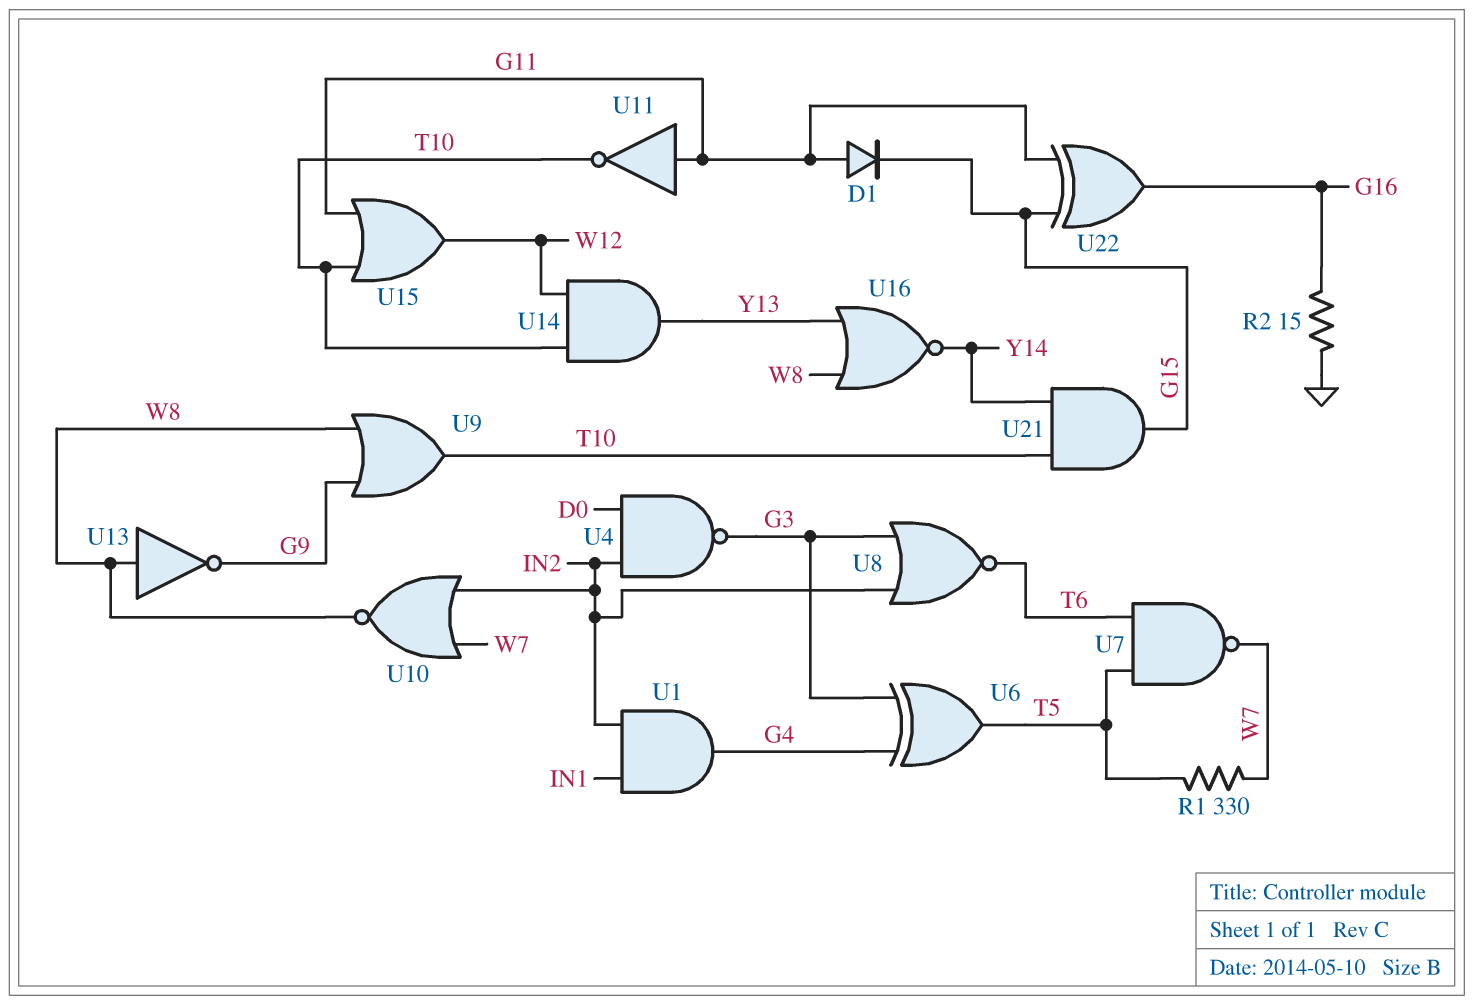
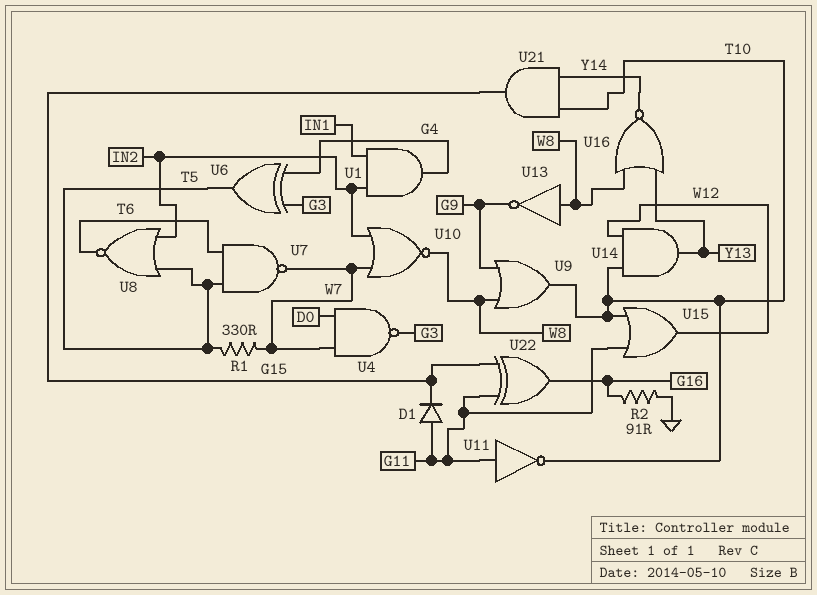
R2: 15 (G16, GND) -> 91 (G16, GND)
U4: NAND (in D0, in IN2, out G3) -> NAND (in D0, in W7, out G3)
U8: NOR (in G3, in IN2, out T6) -> NOR (in IN2, in T5, out T6)

